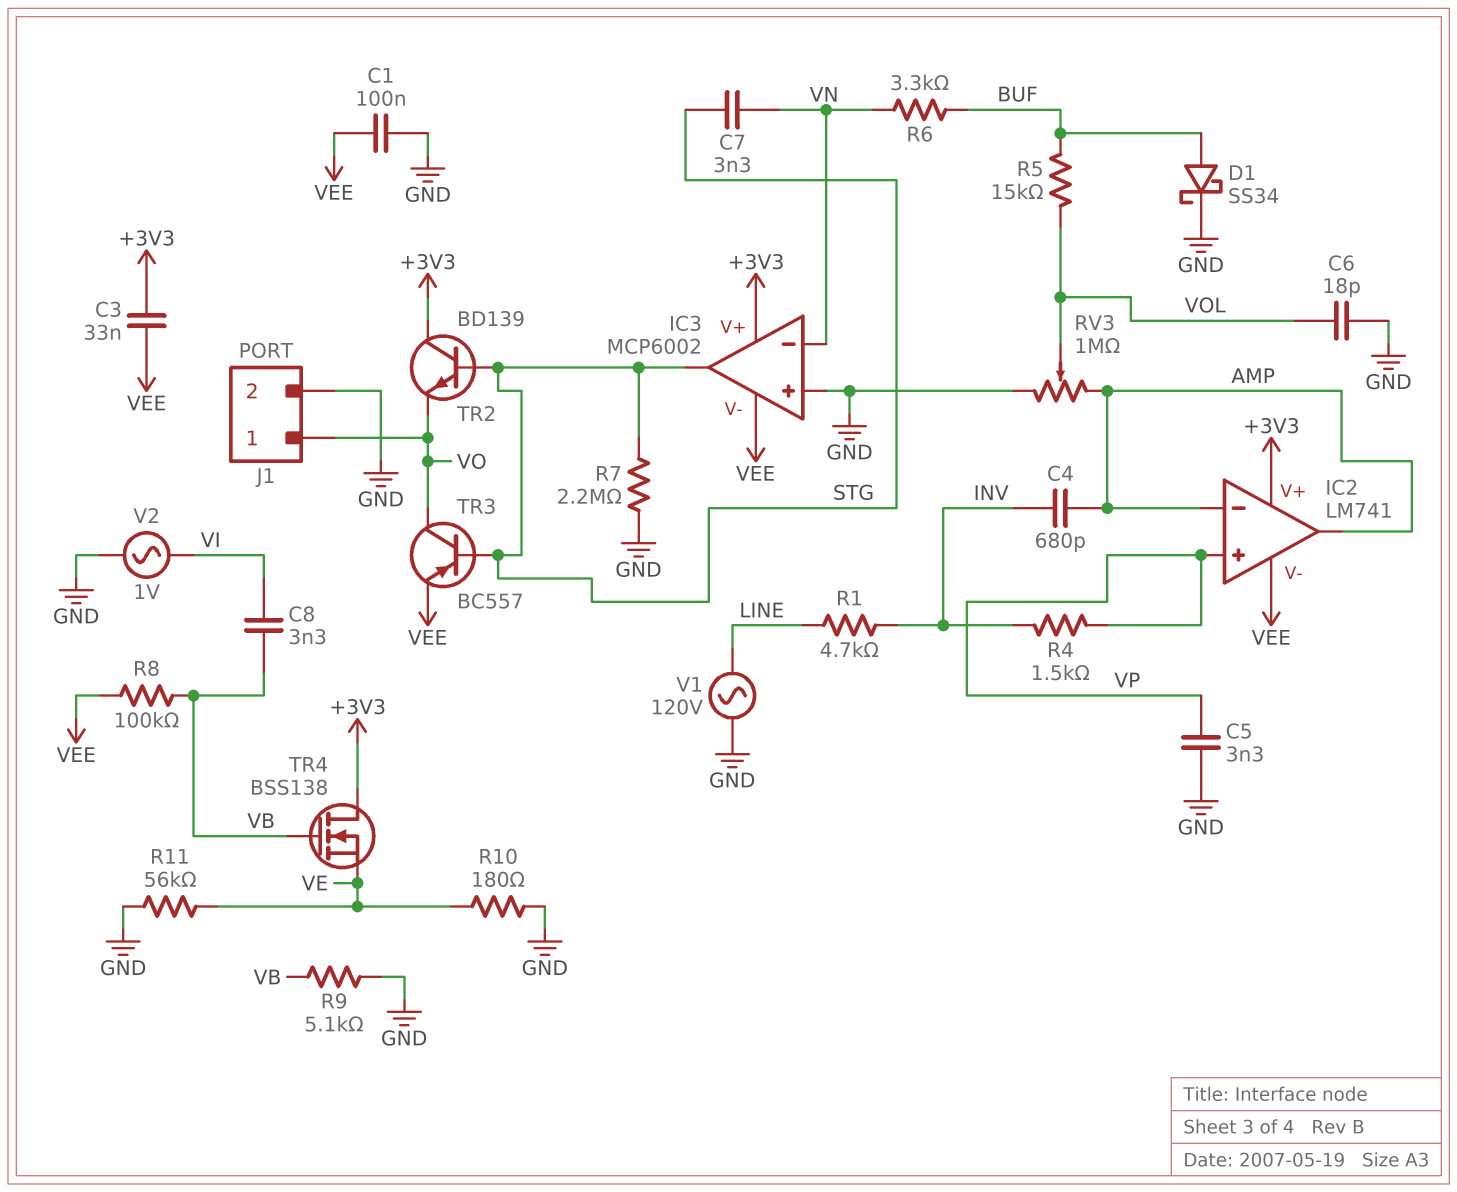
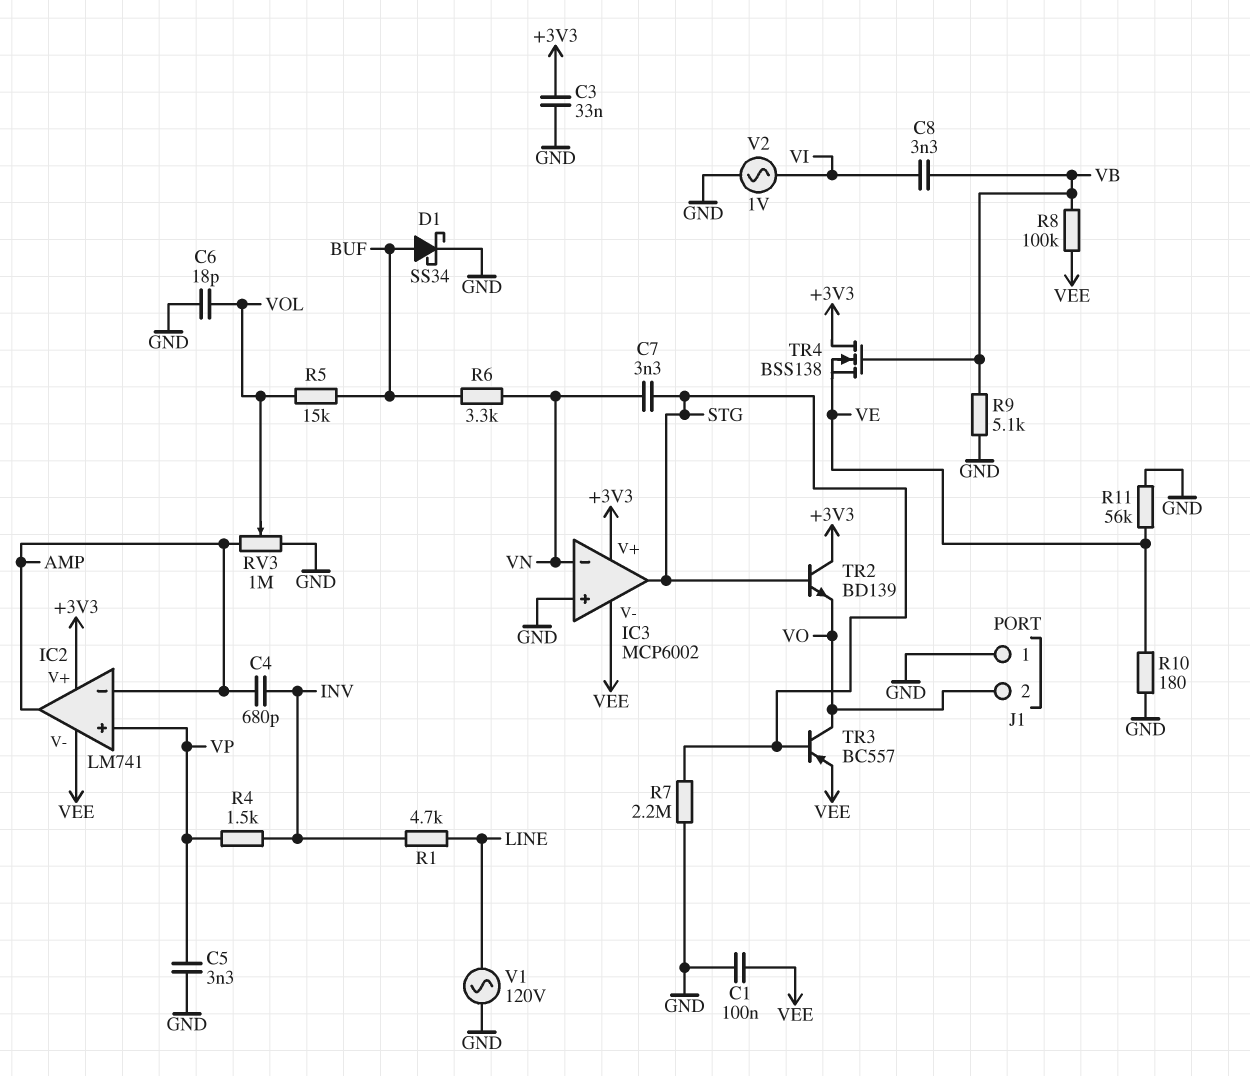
C3: 33nF (+3V3, VEE) -> 33nF (+3V3, GND)
J1 pin 1: VO -> GND
J1 pin 2: GND -> VO

